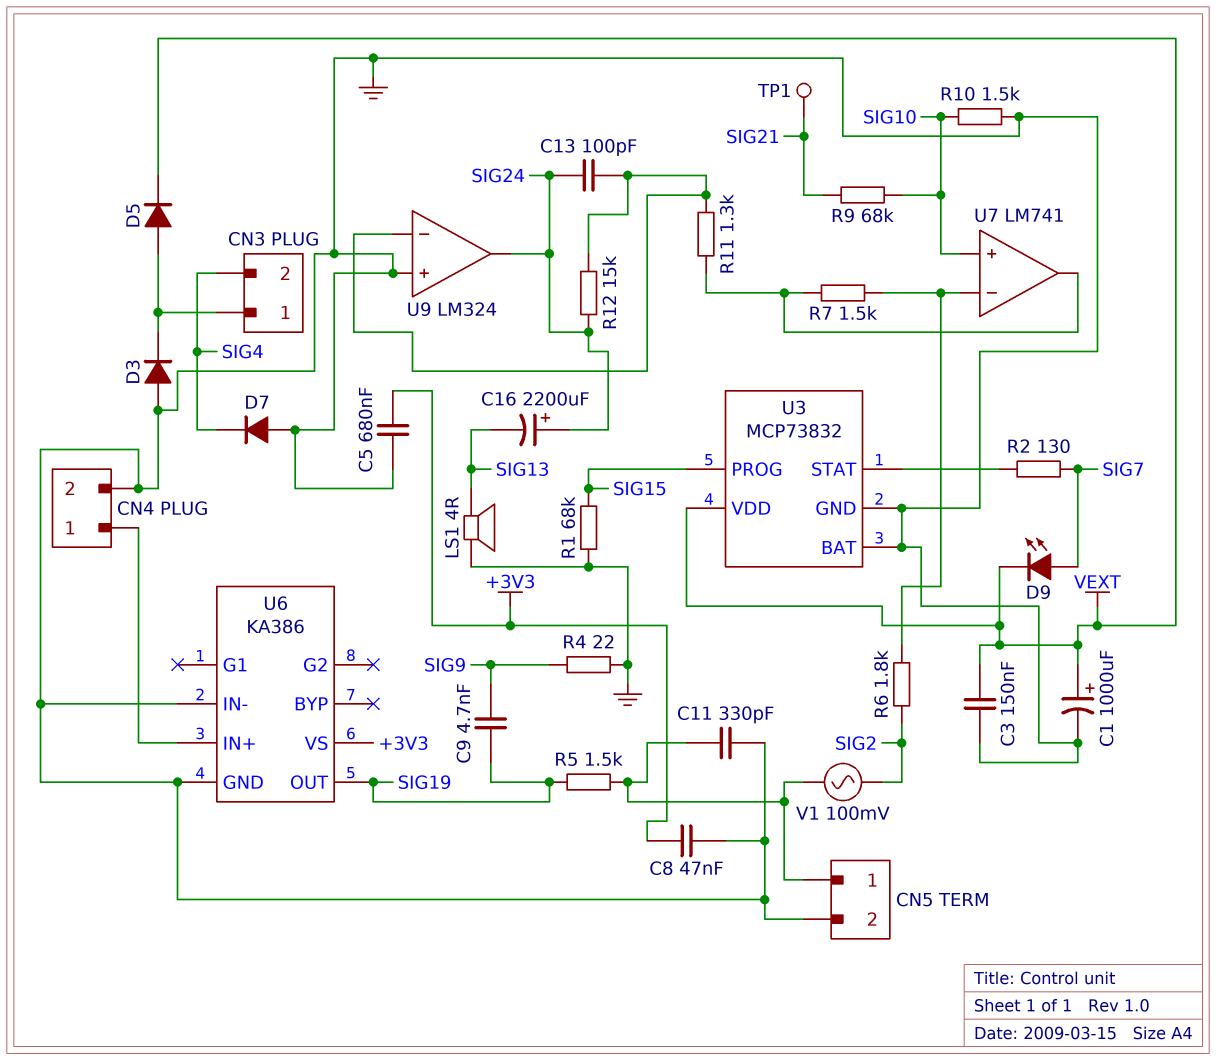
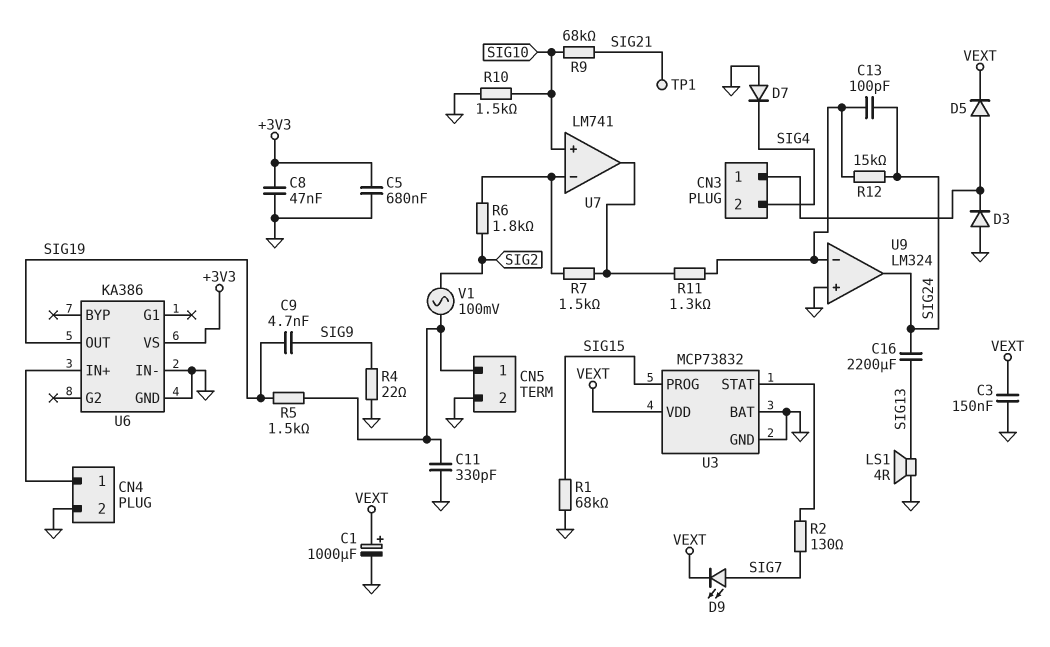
C16: 2200uF (plus SIG24, minus SIG13) -> 2200uF (SIG13, SIG24)

